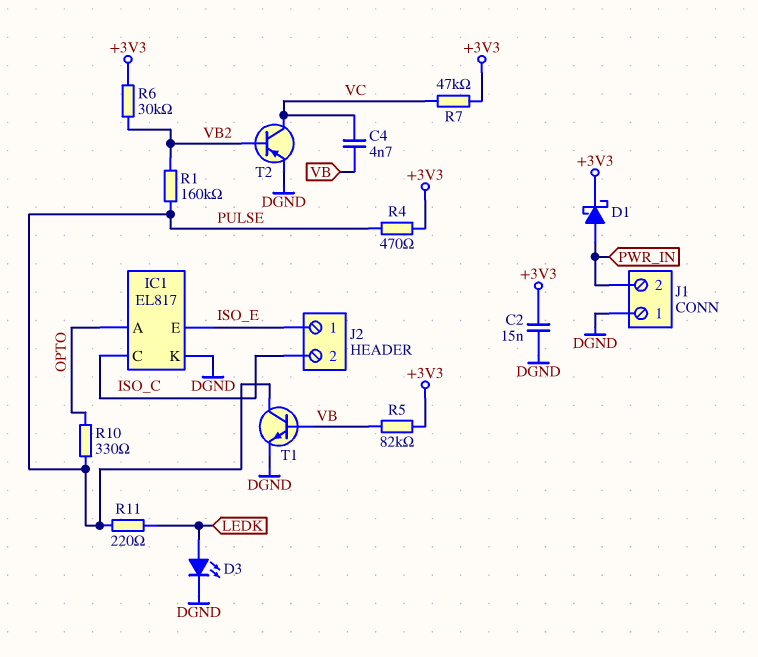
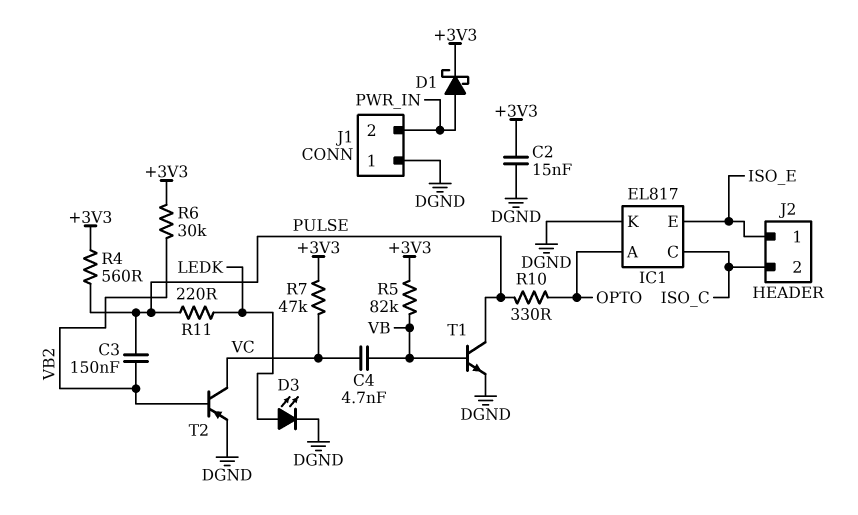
C3: none -> 150nF (PULSE, VB2)
R1: 160k (PULSE, VB2) -> none
R4: 470 (+3V3, PULSE) -> 560 (+3V3, PULSE)

